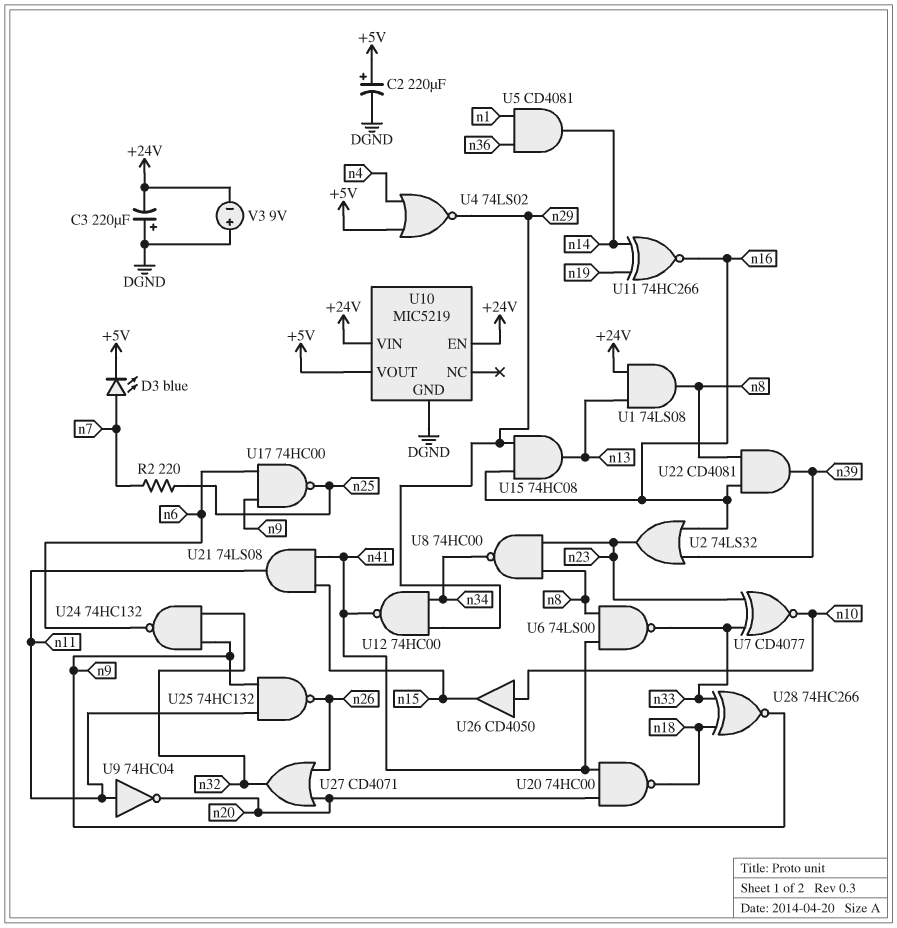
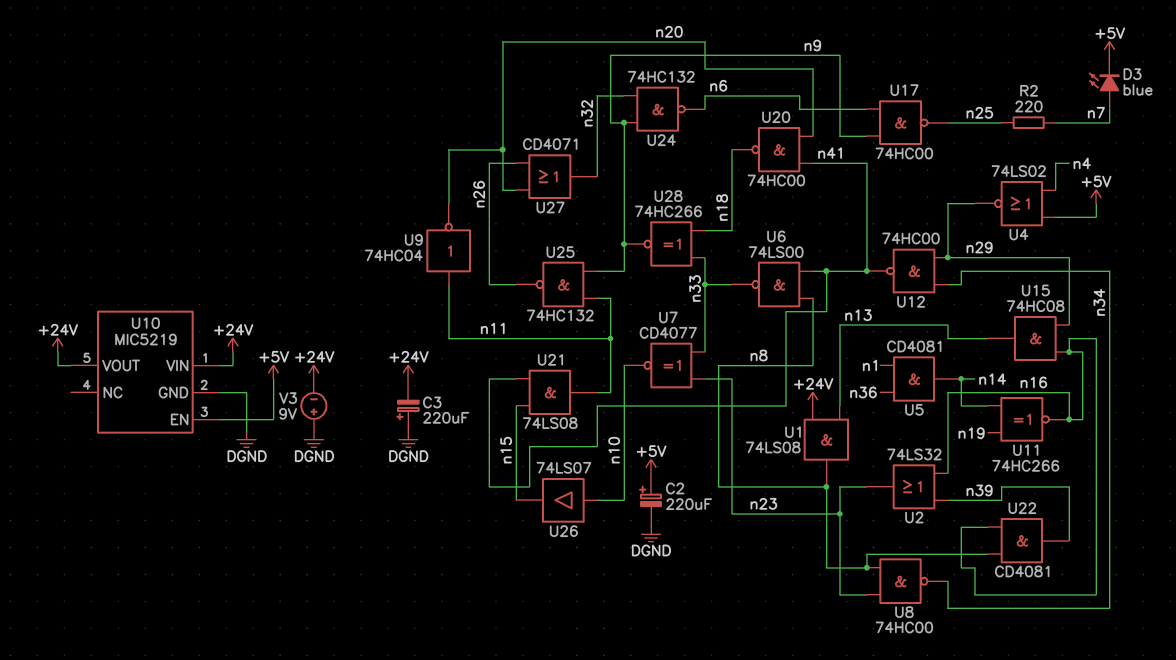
U10 pin EN: +24V -> +5V
U10 pin VOUT: +5V -> +24V
U26: buffer CD4050 (in n10, out n15) -> buffer 74LS07 (in n10, out n15)

